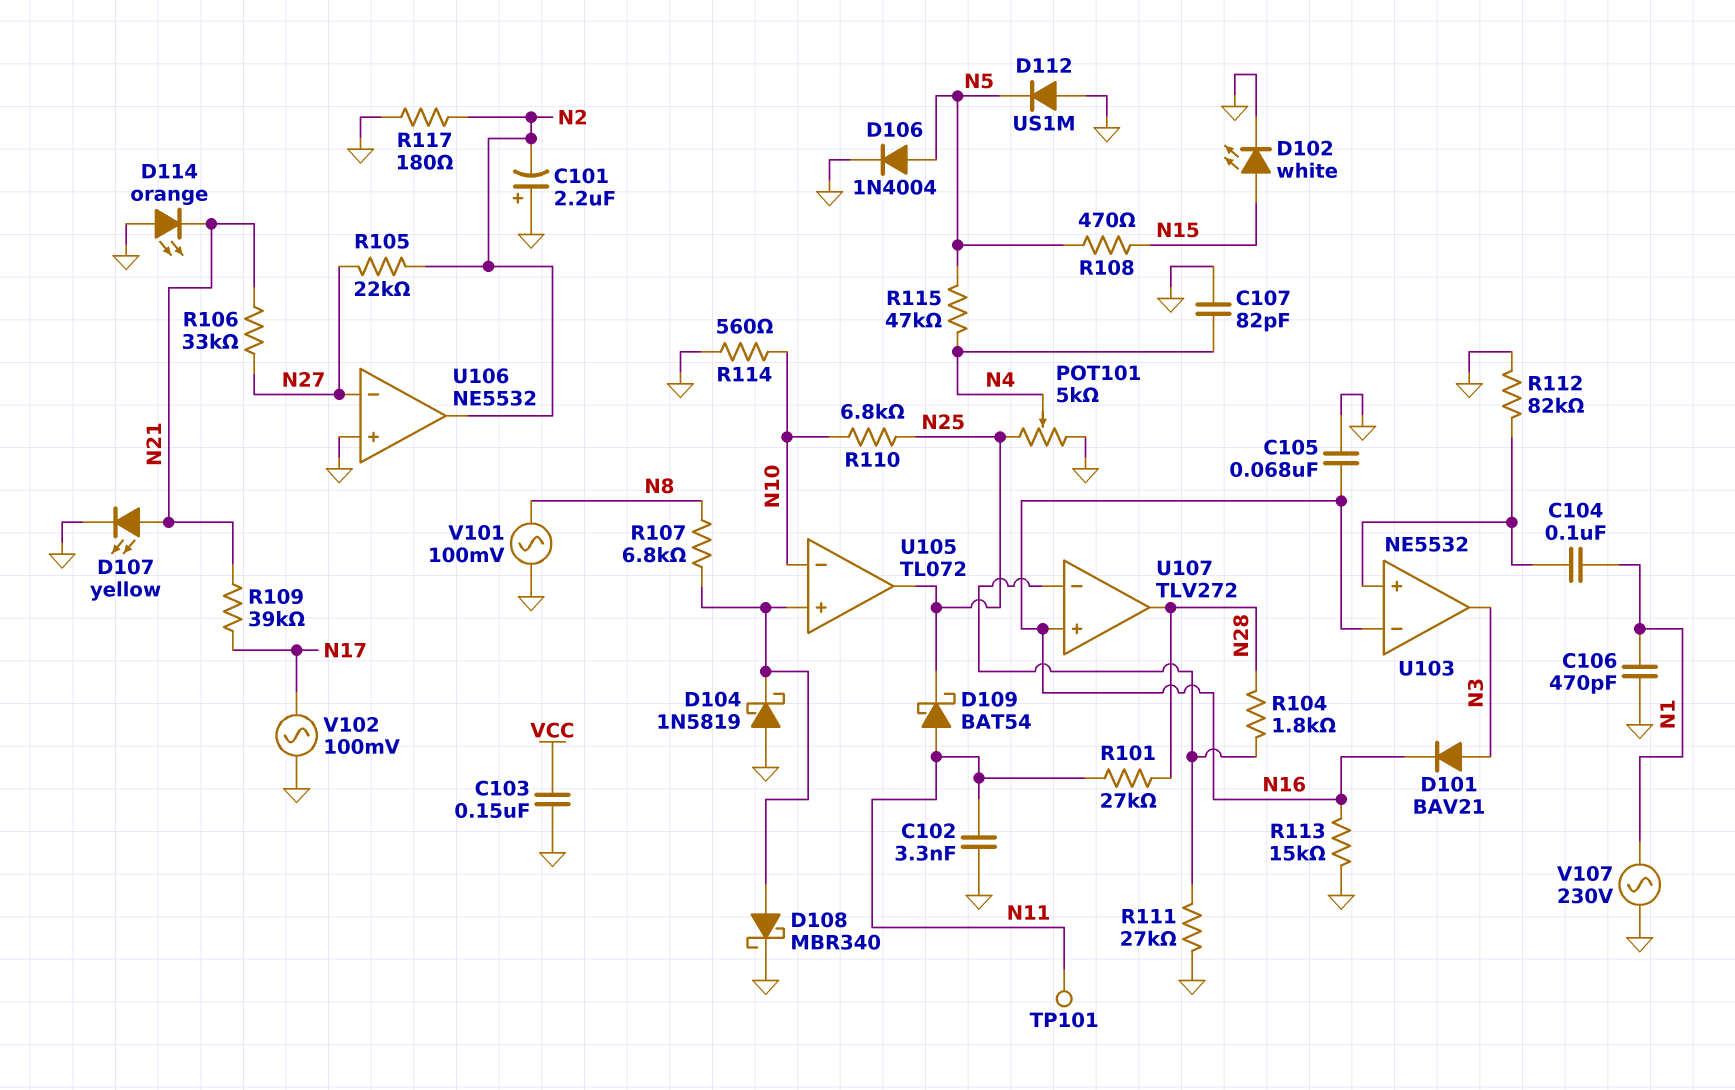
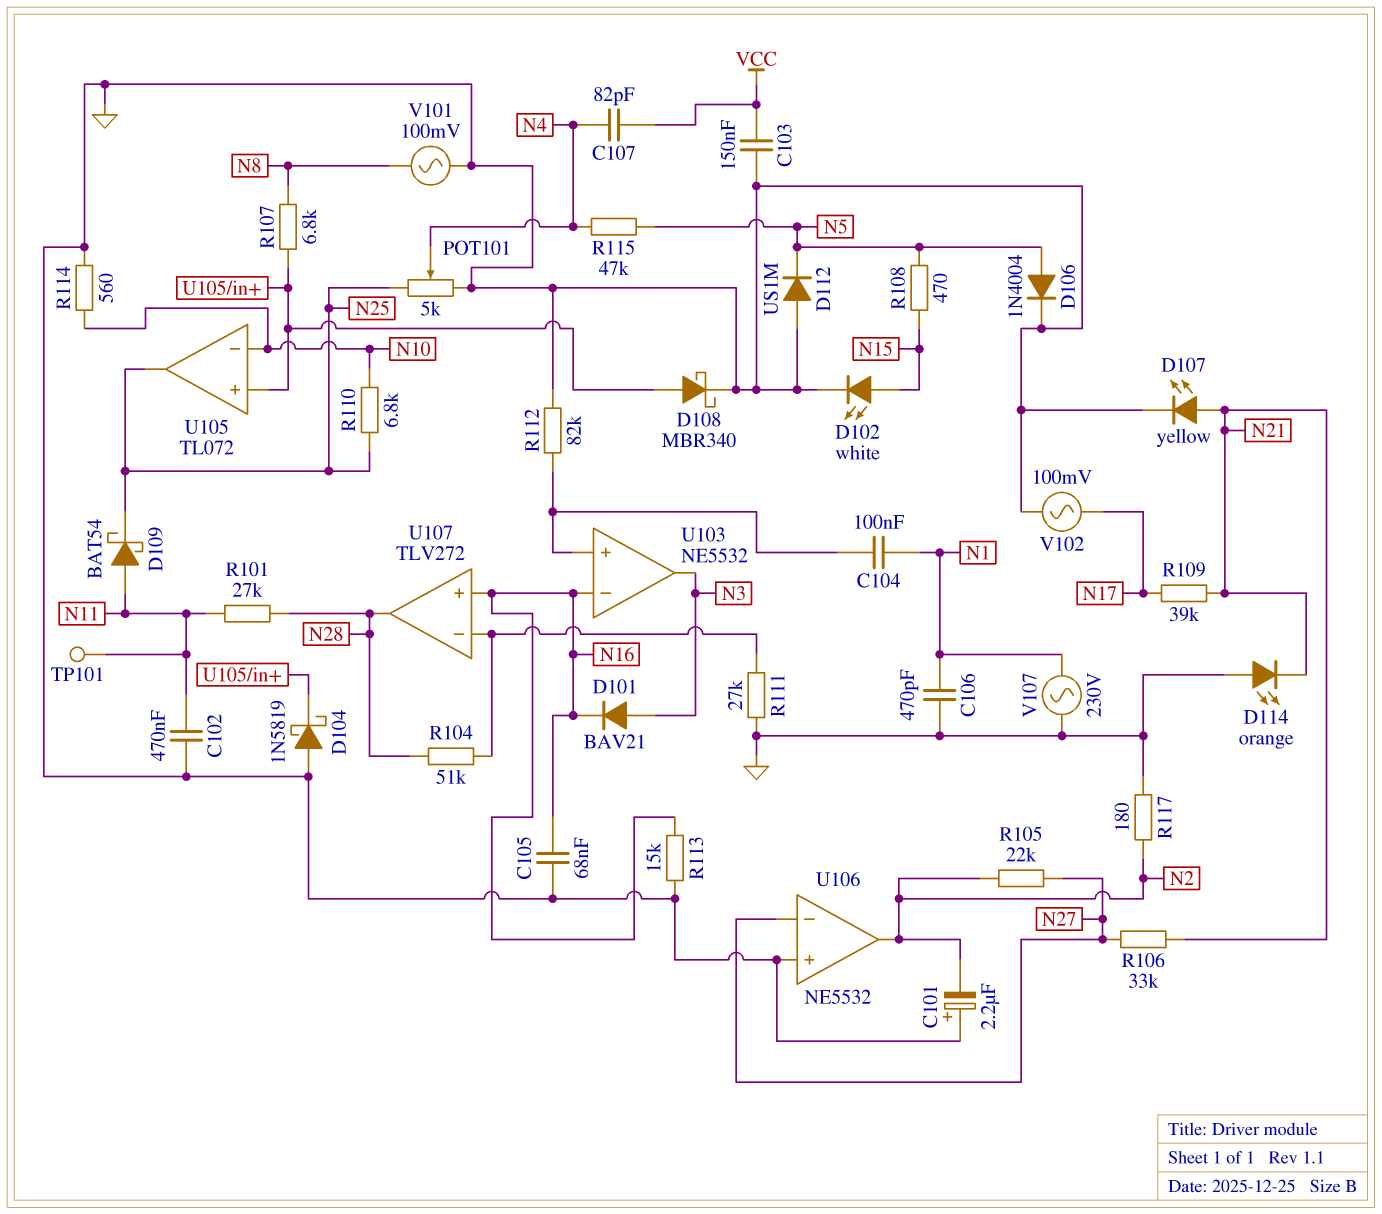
C102: 3.3nF (GND, N11) -> 470nF (GND, N11)
C107: 82pF (GND, N4) -> 82pF (N4, VCC)
R104: 1.8k (N28, U107/in-) -> 51k (N28, U107/in-)

